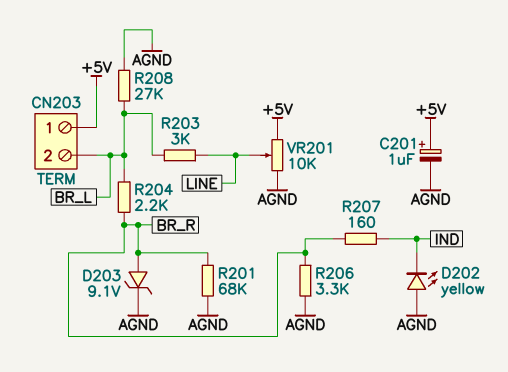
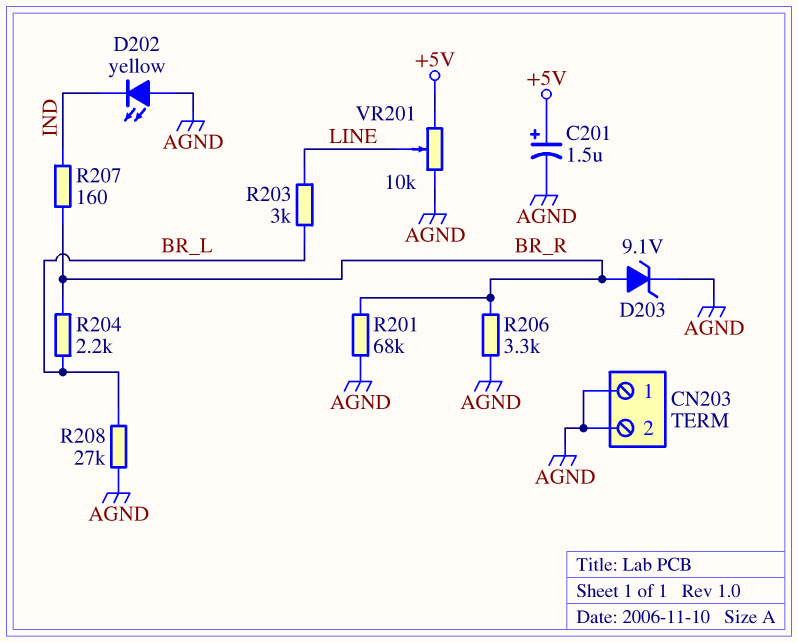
C201: 1uF (plus +5V, minus AGND) -> 1.5uF (plus +5V, minus AGND)
CN203 pin 1: +5V -> AGND
CN203 pin 2: BR_L -> AGND

